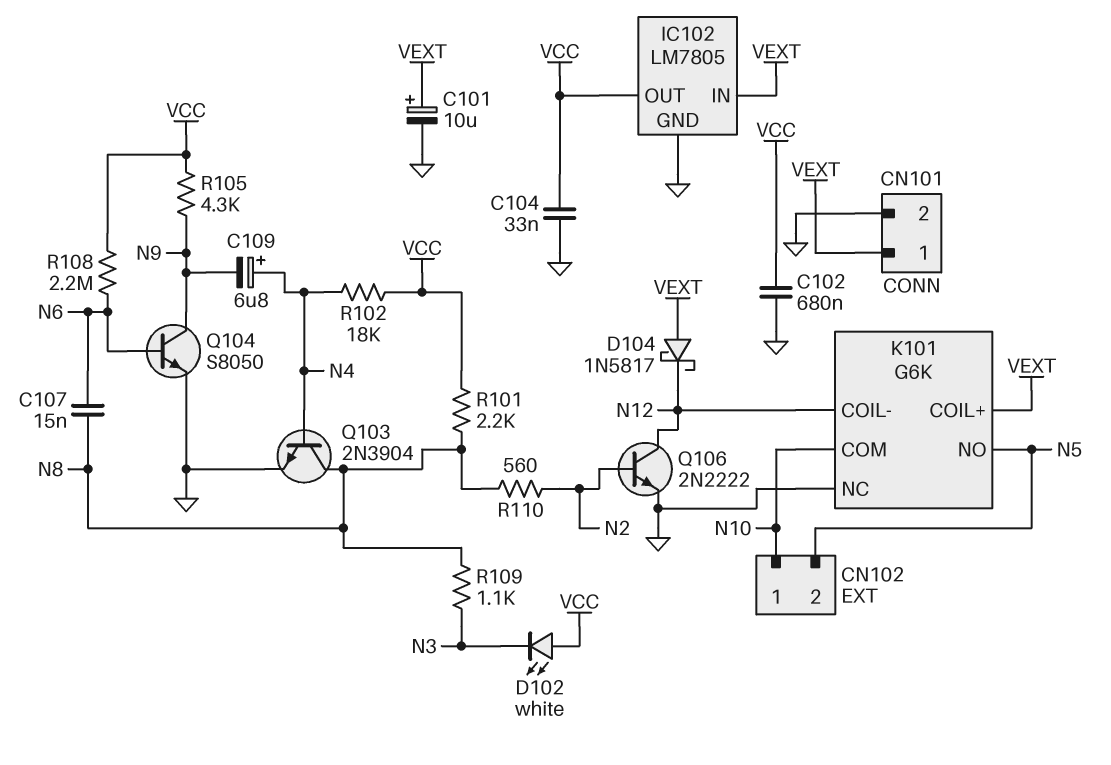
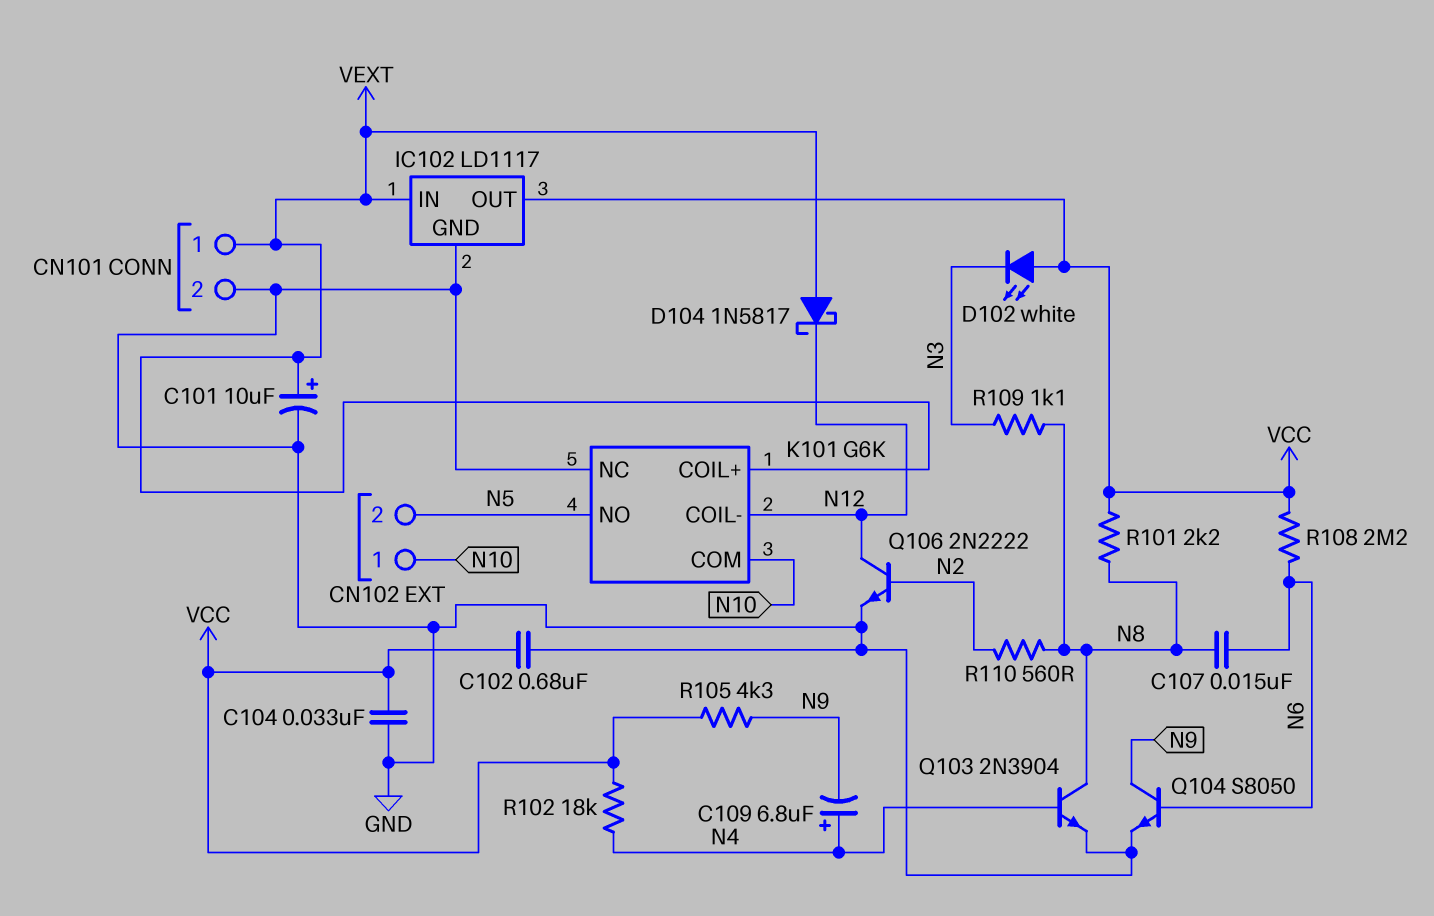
IC102: LM7805 -> LD1117

